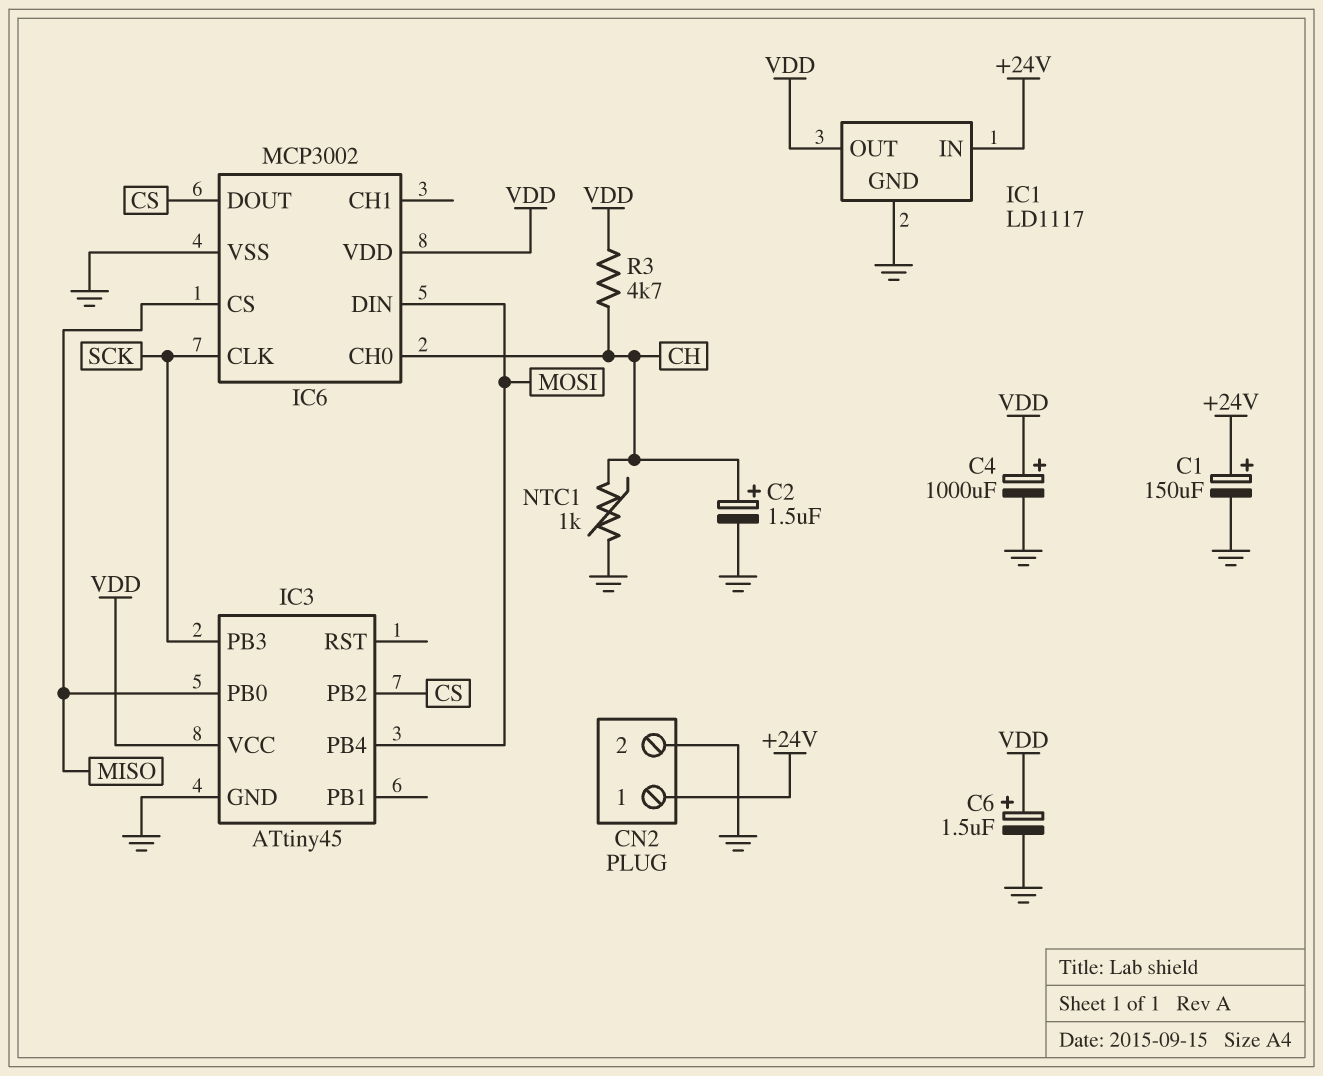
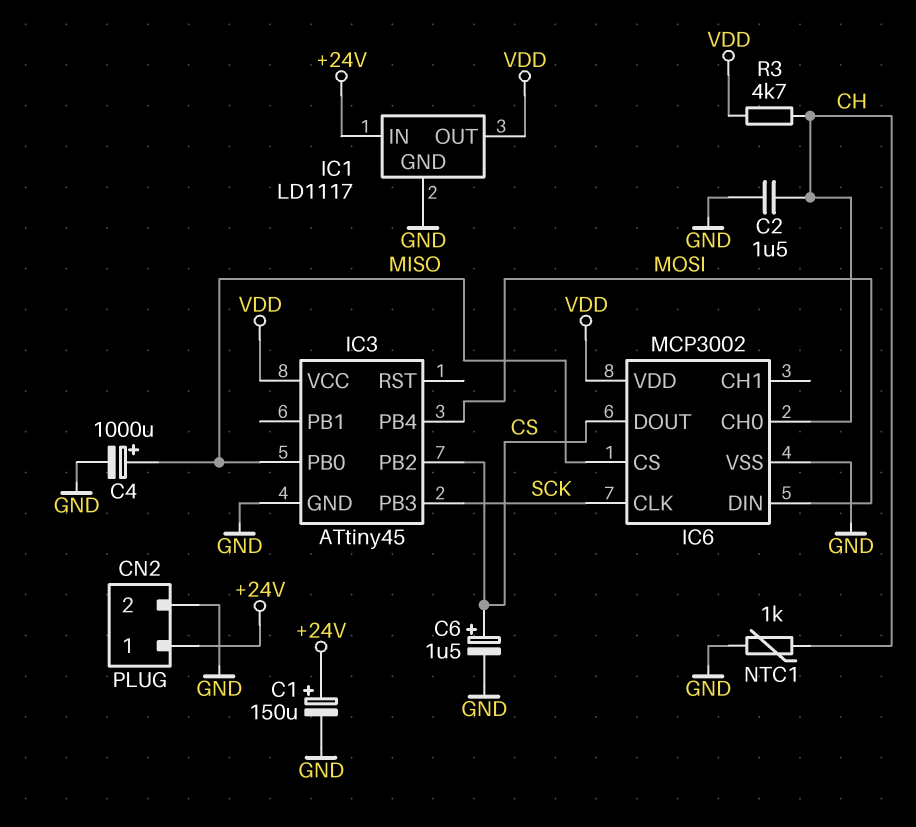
C2: 1.5uF (plus CH, minus GND) -> 1.5uF (CH, GND)
C4: 1000uF (plus VDD, minus GND) -> 1000uF (plus MISO, minus GND)
C6: 1.5uF (plus VDD, minus GND) -> 1.5uF (plus CS, minus GND)

